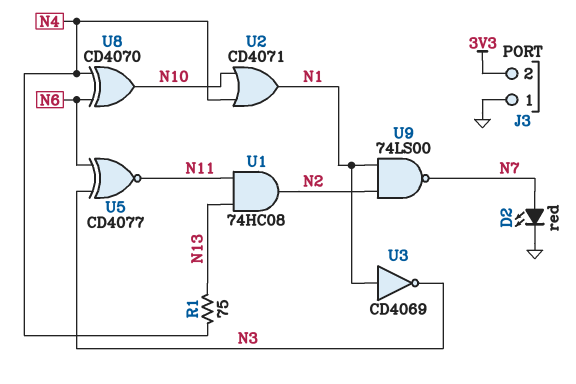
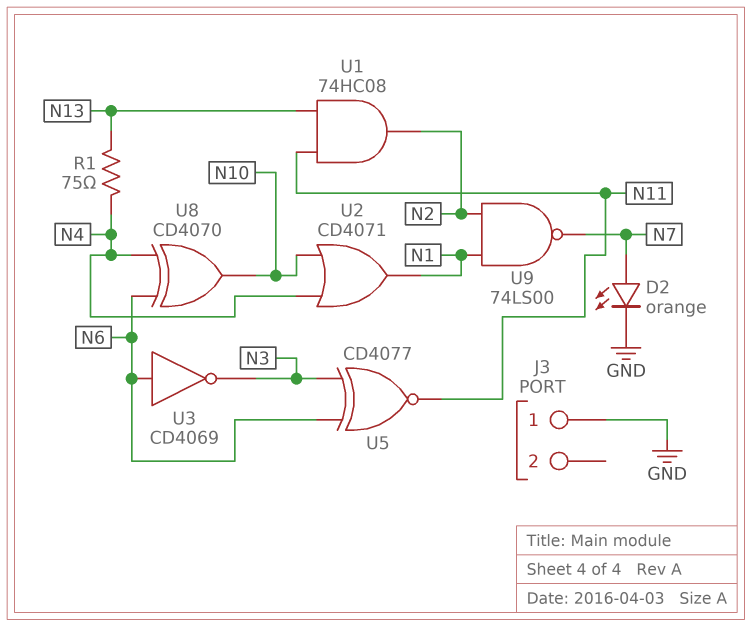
D2: LED red (A N7, K GND) -> LED orange (A N7, K GND)
J3 pin 2: 3V3 -> none
U3: NOT CD4069 (in N1, out N3) -> NOT CD4069 (in N6, out N3)

